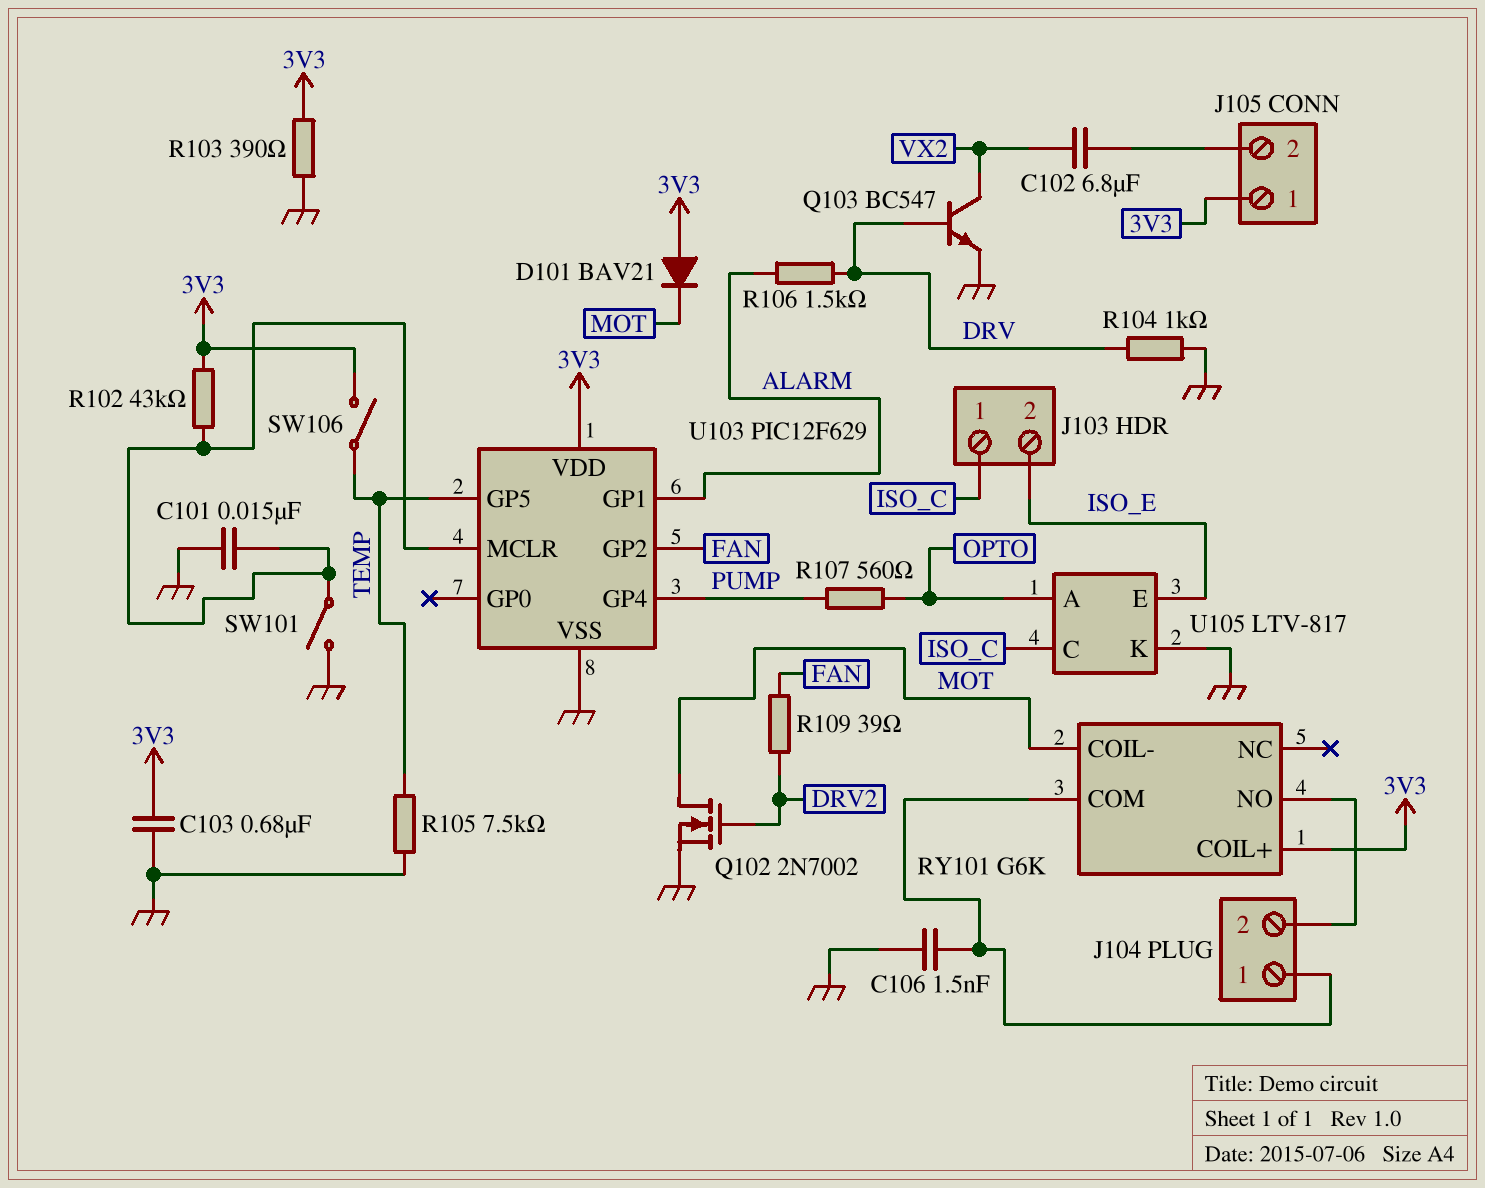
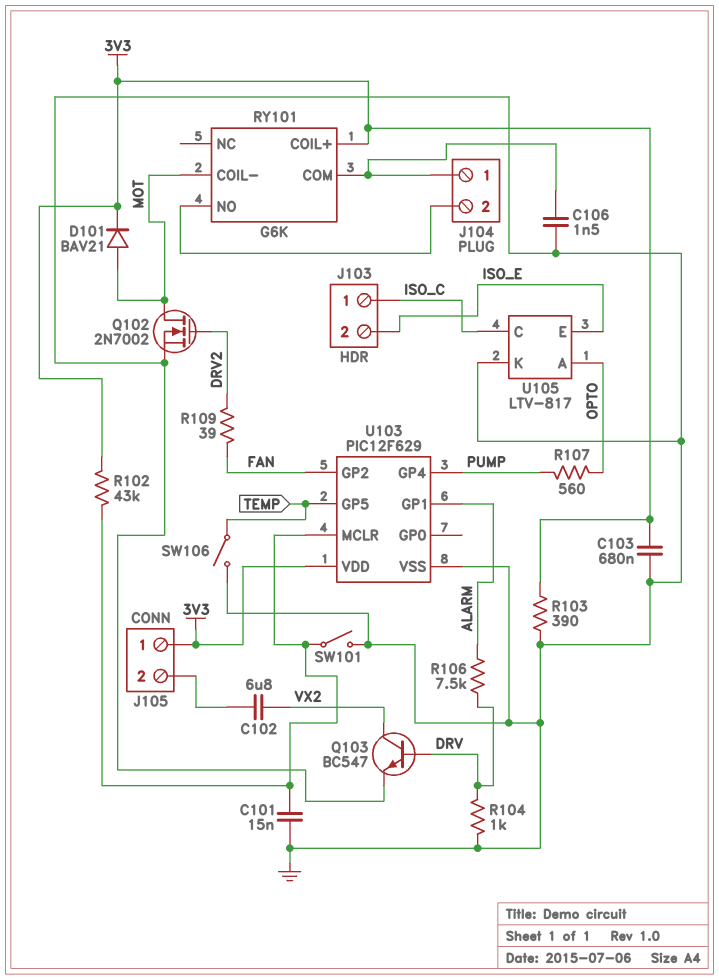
D101: diode BAV21 (A 3V3, K MOT) -> diode BAV21 (A MOT, K 3V3)
R105: 7.5k (GND, TEMP) -> none
R106: 1.5k (ALARM, DRV) -> 7.5k (ALARM, DRV)
SW106: switch (3V3, TEMP) -> switch (GND, TEMP)

